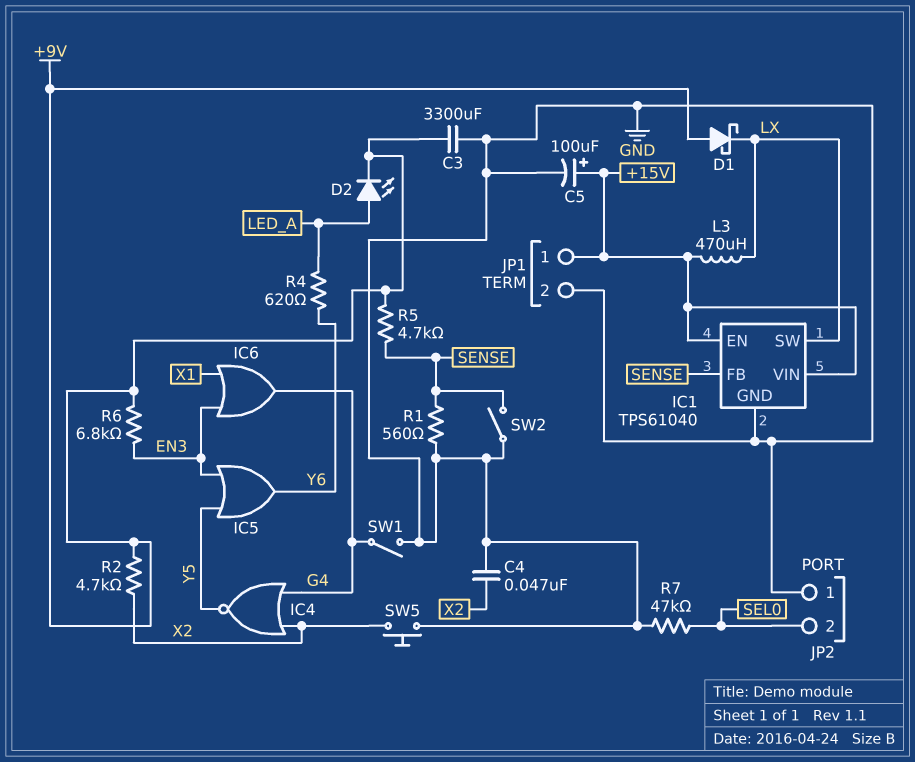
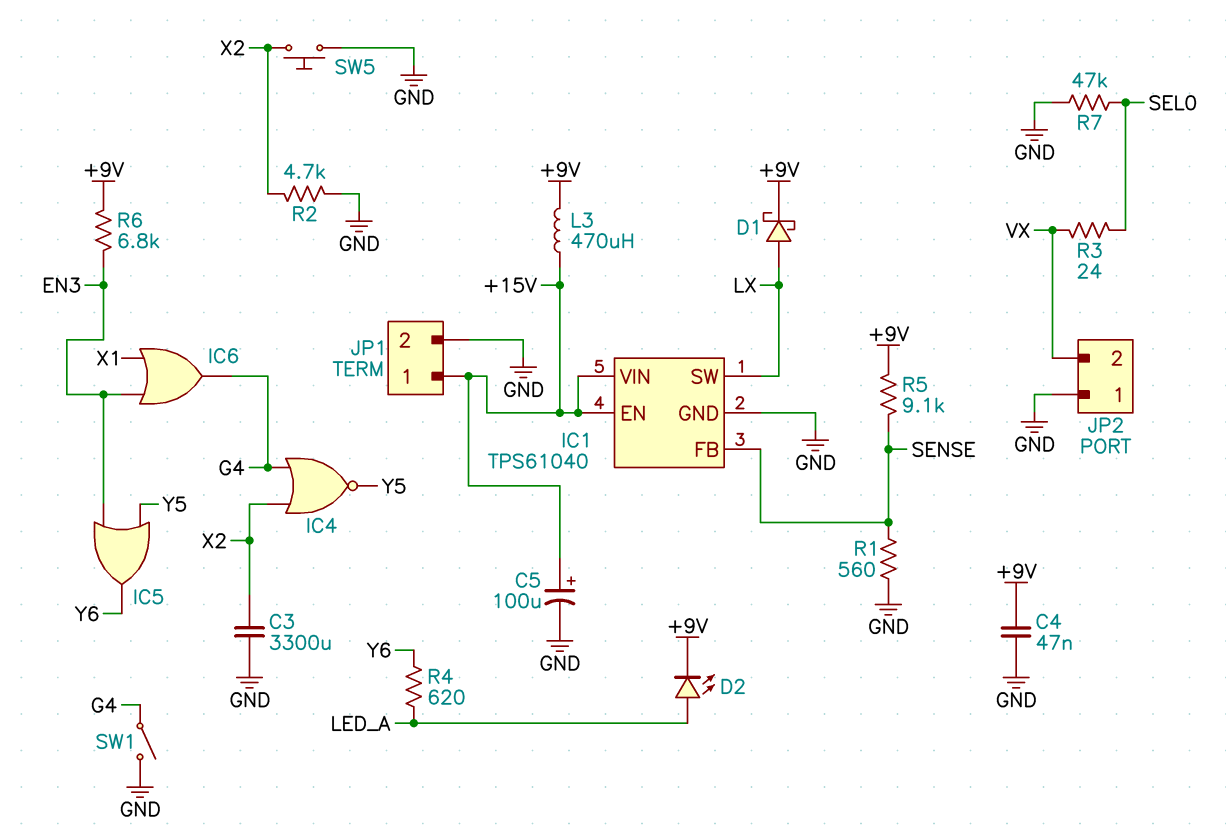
C3: 3300uF (+9V, GND) -> 3300uF (GND, X2)
C4: 47nF (GND, X2) -> 47nF (+9V, GND)
D1: schottky (A +9V, K LX) -> schottky (A LX, K +9V)
JP2 pin 2: SEL0 -> VX
L3: 470uH (+15V, LX) -> 470uH (+9V, +15V)
R2: 4.7k (+9V, X2) -> 4.7k (GND, X2)
R3: none -> 24 (SEL0, VX)
R5: 4.7k (+9V, SENSE) -> 9.1k (+9V, SENSE)
SW2: switch (GND, SENSE) -> none

